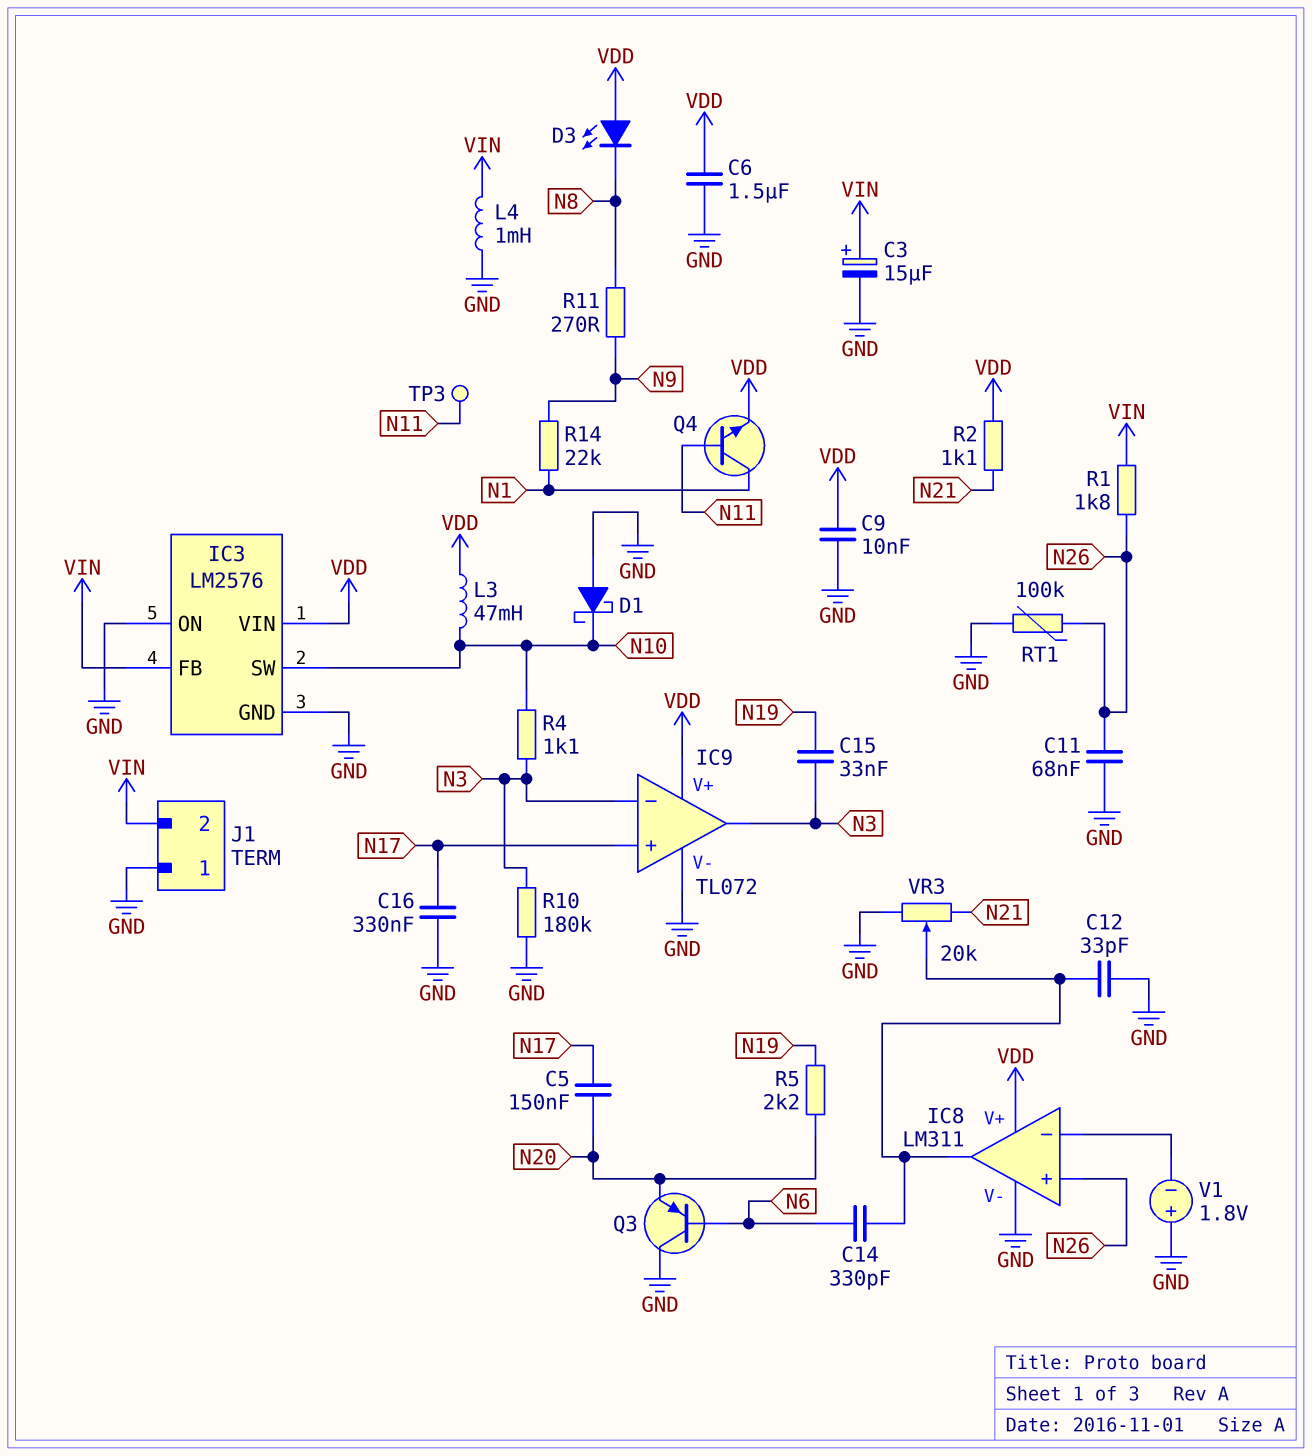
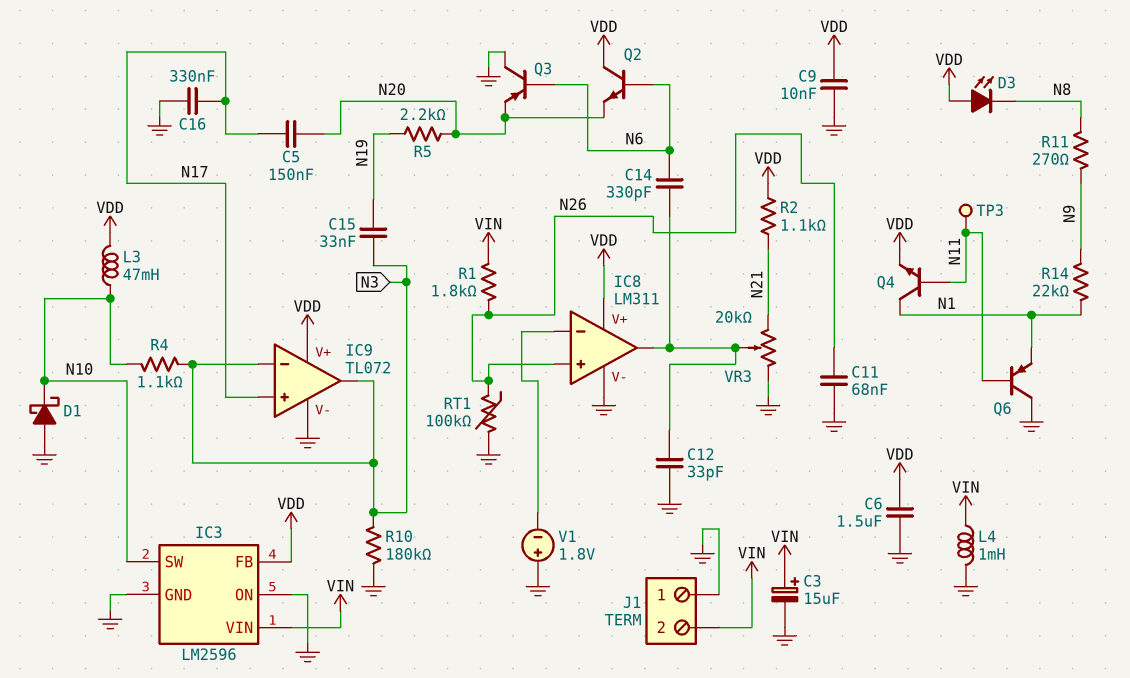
IC3: LM2576 -> LM2596
IC3 pin FB: VIN -> VDD
IC3 pin VIN: VDD -> VIN
Q2: none -> NPN (B N6, C VDD, E N20)
Q6: none -> PNP (B N11, C GND, E N1)

